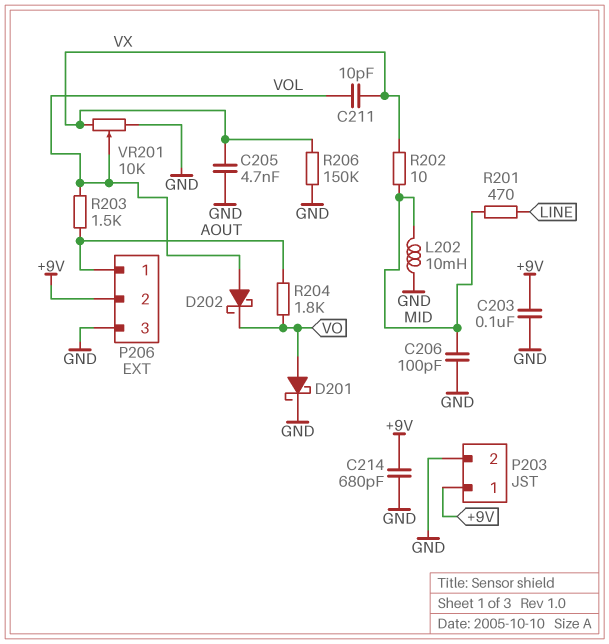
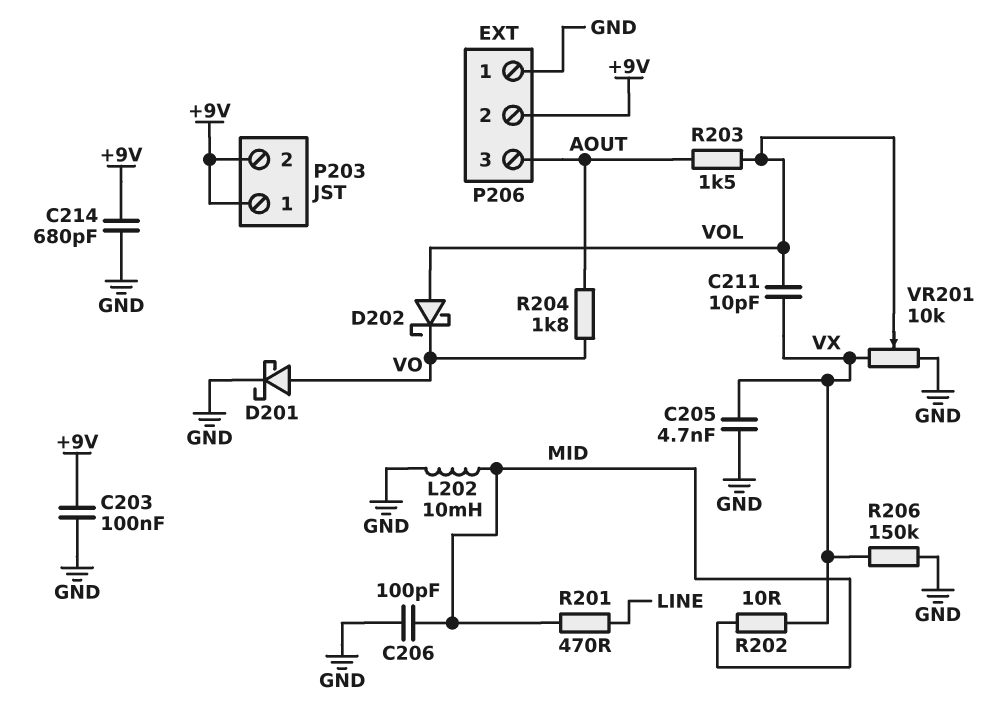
P203 pin 2: GND -> +9V
P206 pin 1: AOUT -> GND
P206 pin 3: GND -> AOUT

